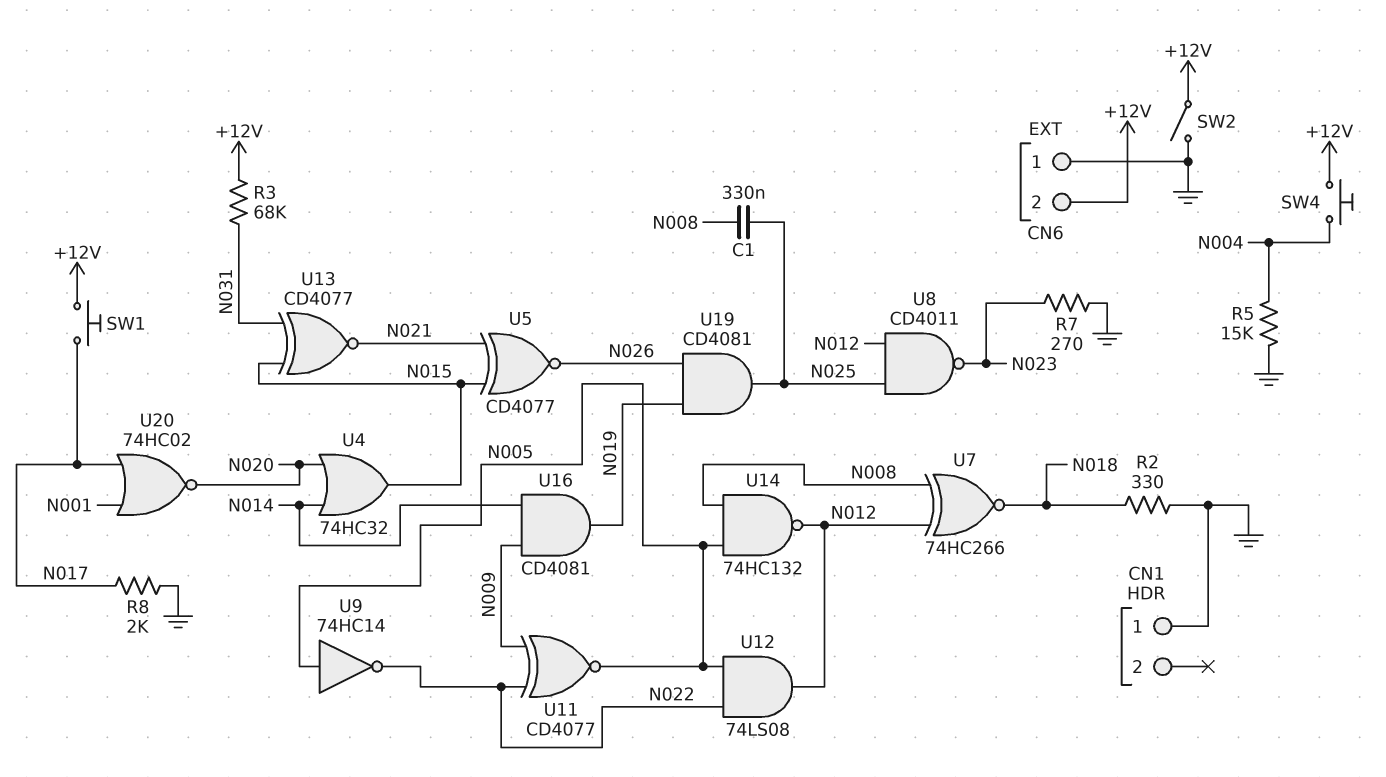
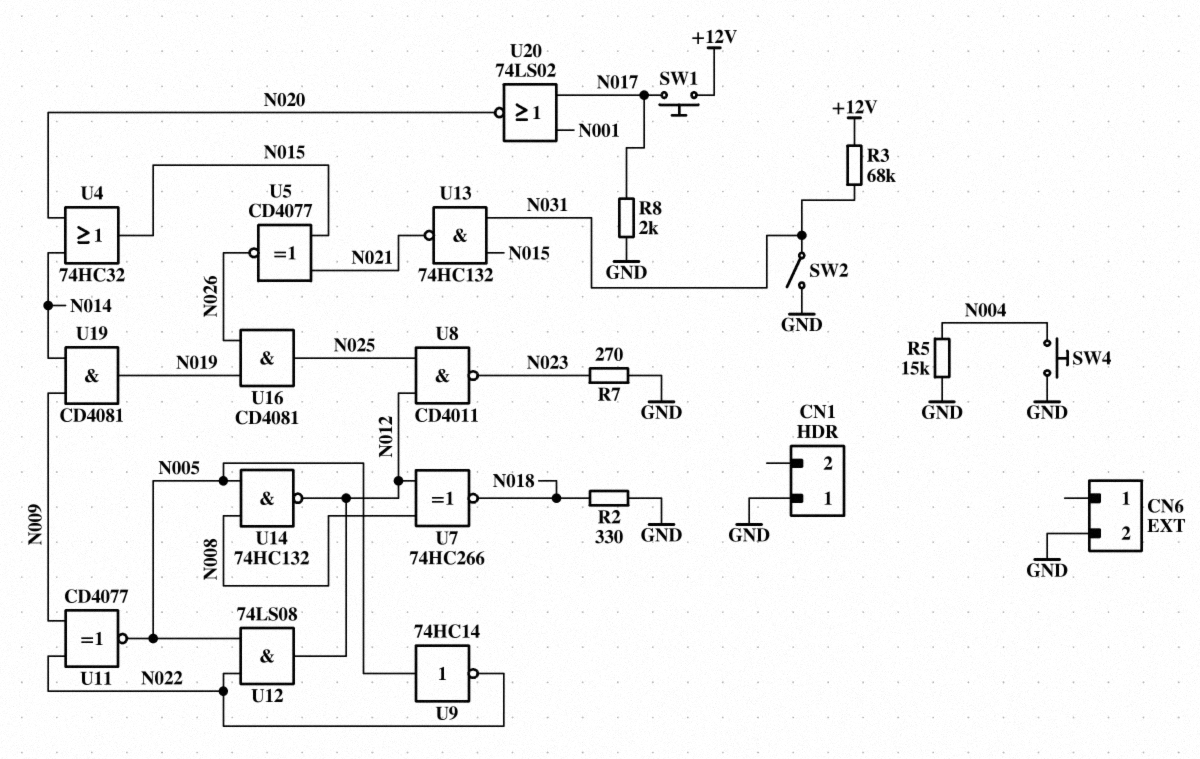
C1: 330nF (N008, N025) -> none
CN6 pin 1: GND -> none
CN6 pin 2: +12V -> GND
SW2: switch (+12V, GND) -> switch (GND, N031)
SW4: button (+12V, N004) -> button (GND, N004)
U13: XNOR CD4077 (in N015, in N031, out N021) -> NAND 74HC132 (in N015, in N031, out N021)
U16: AND CD4081 (in N009, in N014, out N019) -> AND CD4081 (in N019, in N026, out N025)
U19: AND CD4081 (in N019, in N026, out N025) -> AND CD4081 (in N009, in N014, out N019)
U20: NOR 74HC02 (in N001, in N017, out N020) -> NOR 74LS02 (in N001, in N017, out N020)

